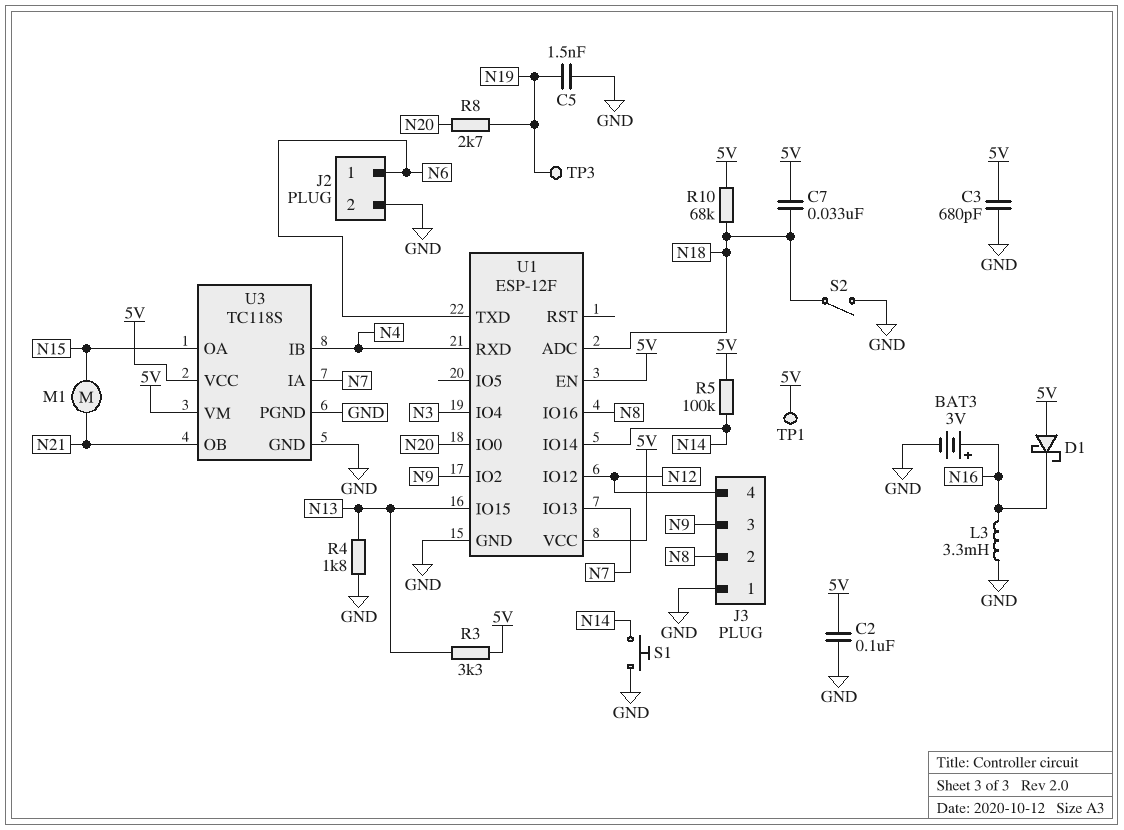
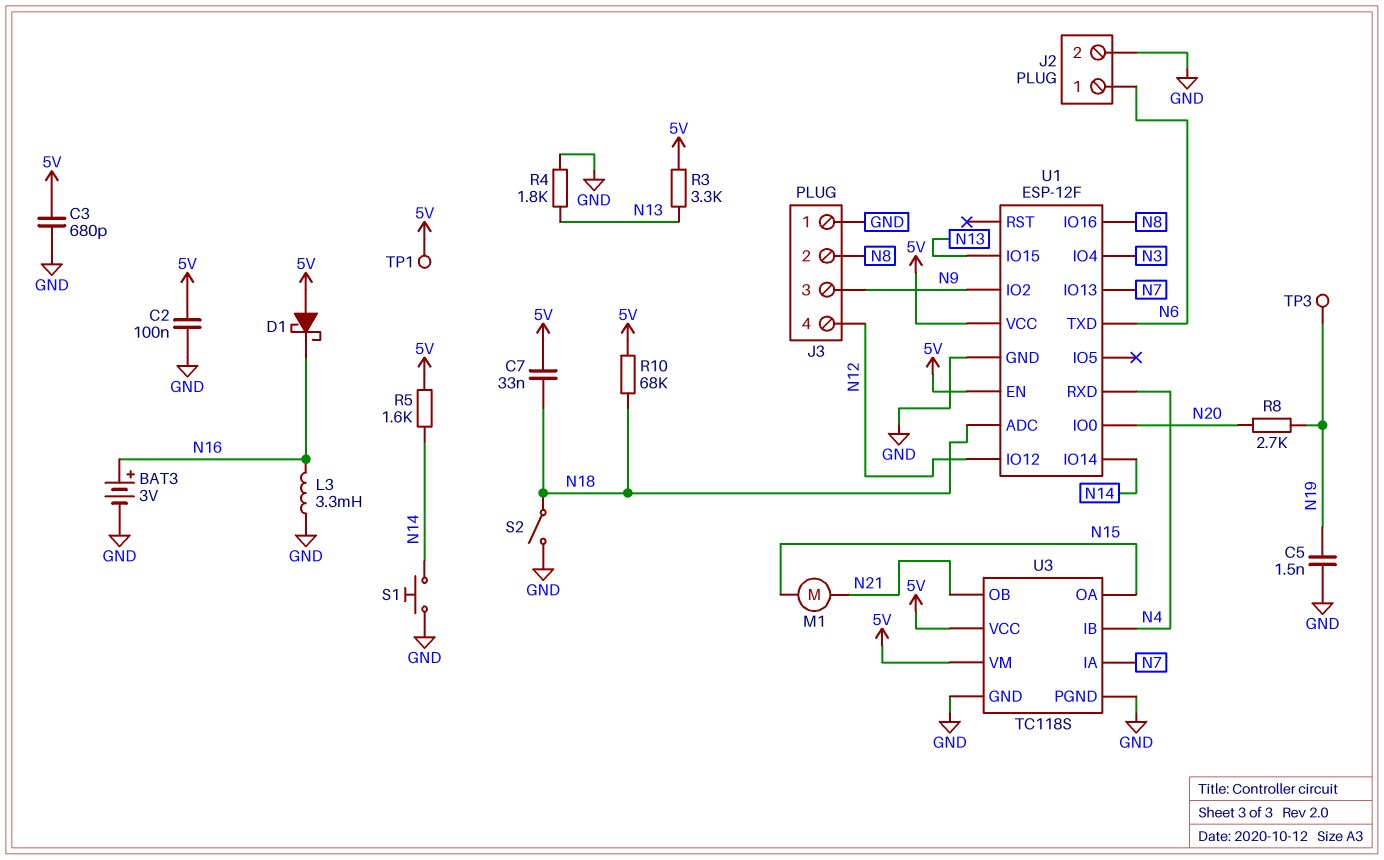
R5: 100k (5V, N14) -> 1.6k (5V, N14)

